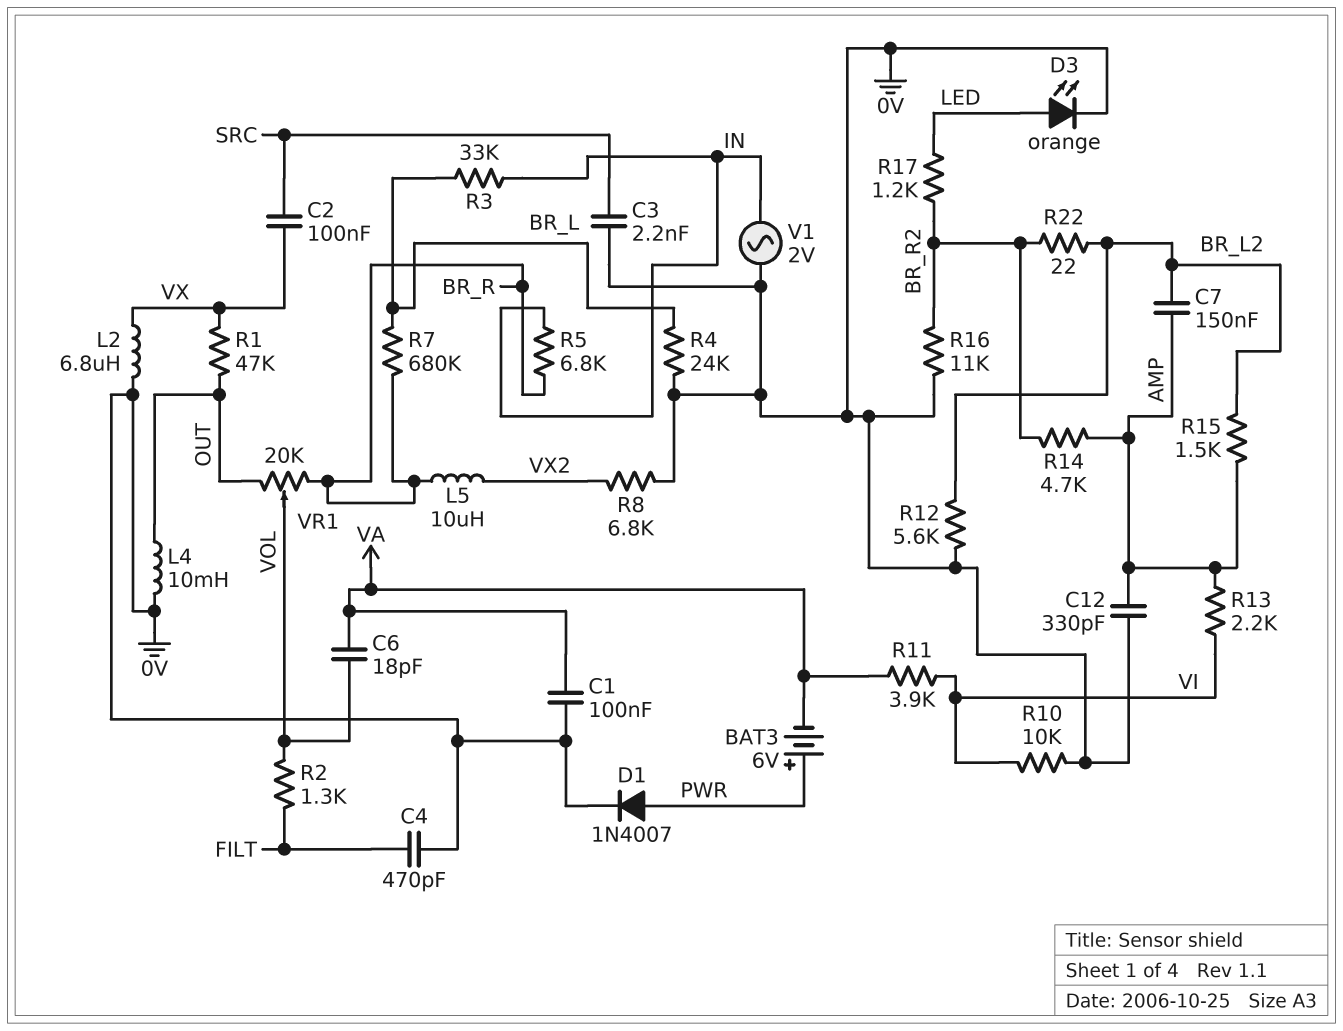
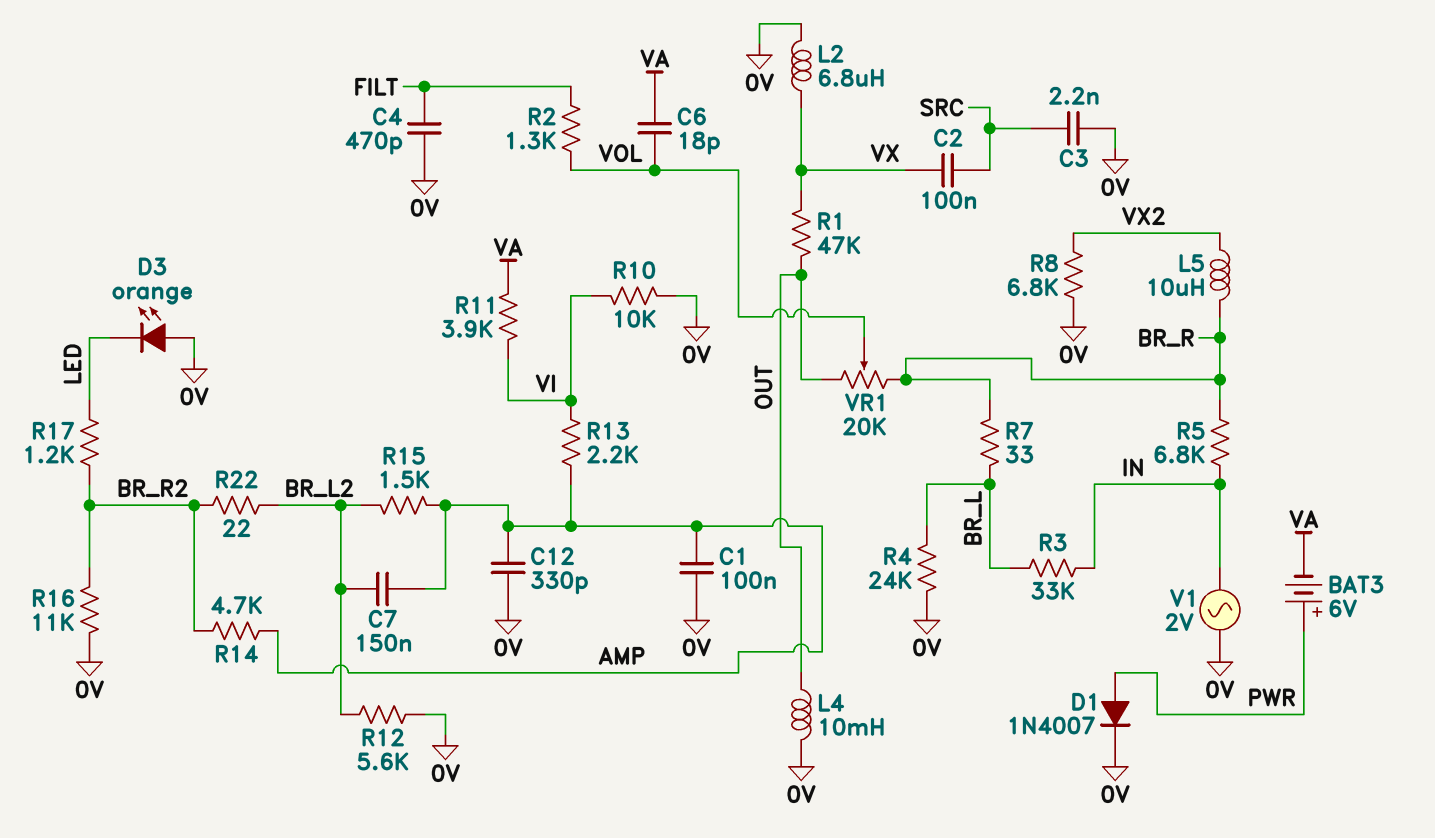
C1: 100nF (0V, VA) -> 100nF (0V, AMP)
D3: LED orange (A LED, K 0V) -> LED orange (A 0V, K LED)
R7: 680k (BR_L, BR_R) -> 33 (BR_L, BR_R)

